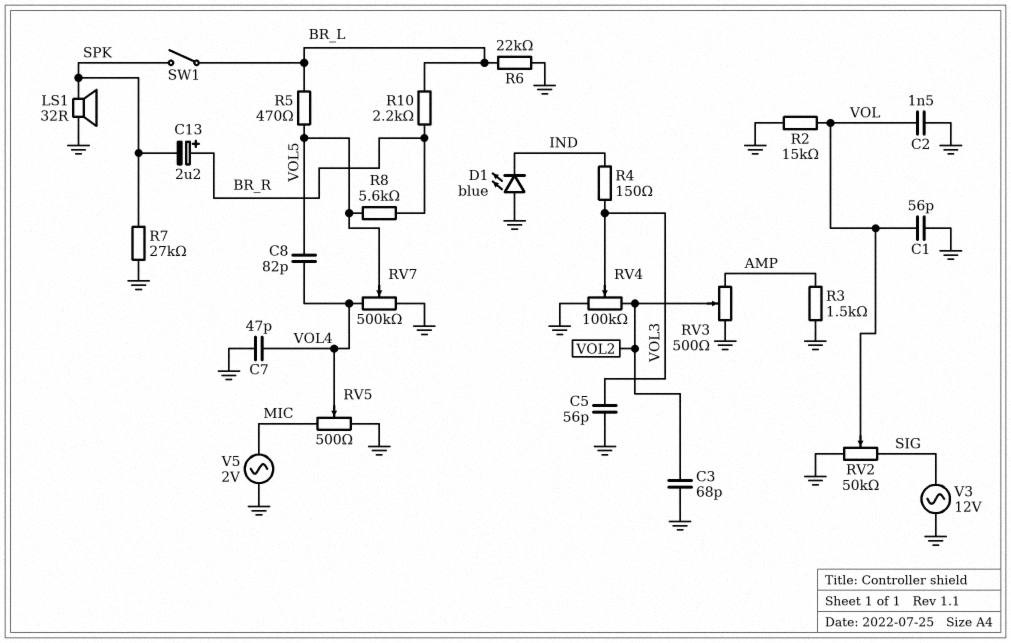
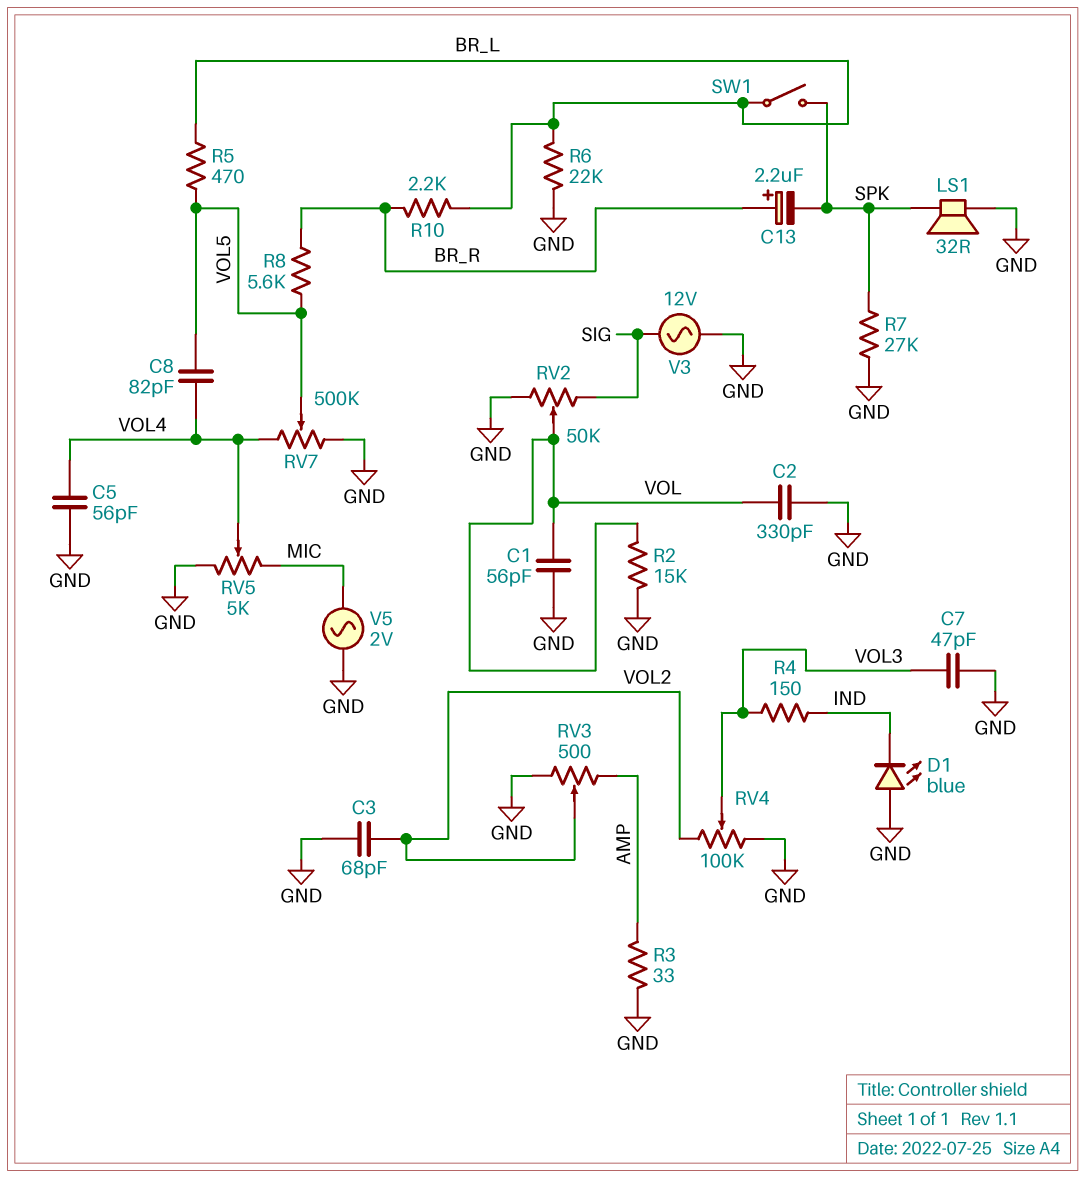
C2: 1.5nF (GND, VOL) -> 330pF (GND, VOL)
C5: 56pF (GND, VOL3) -> 56pF (GND, VOL4)
C7: 47pF (GND, VOL4) -> 47pF (GND, VOL3)
R3: 1.5k (AMP, GND) -> 33 (AMP, GND)
RV5: 500 (GND, MIC, wiper VOL4) -> 5k (GND, MIC, wiper VOL4)

